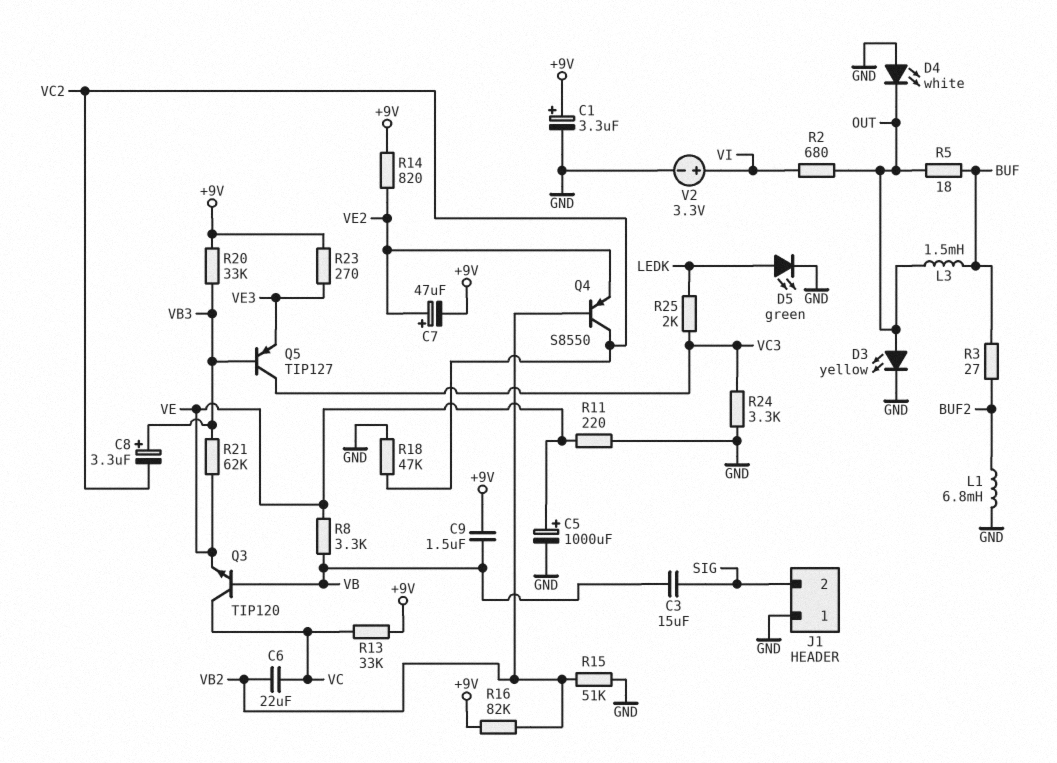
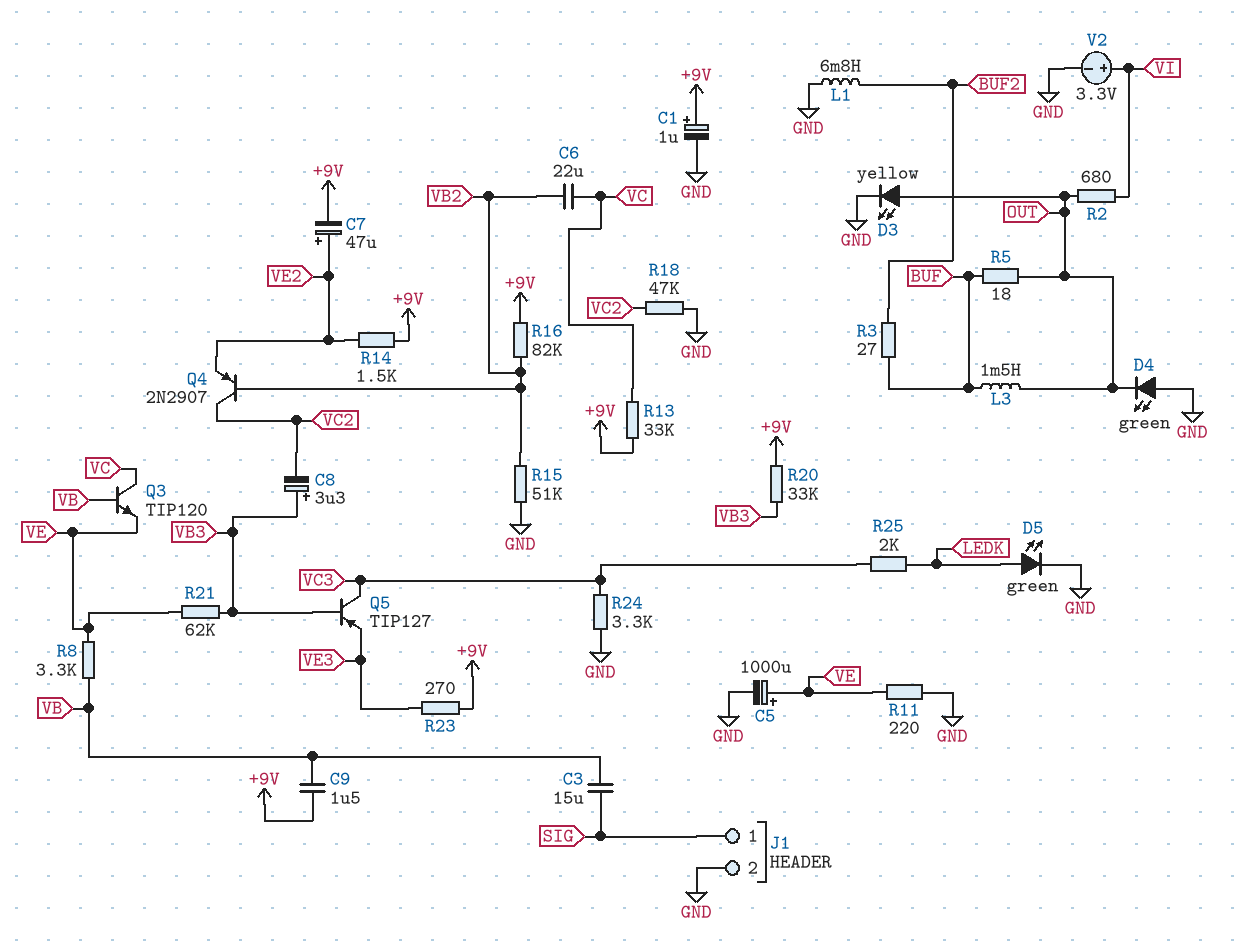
C1: 3.3uF (plus +9V, minus GND) -> 1uF (plus +9V, minus GND)
D4: LED white (A GND, K OUT) -> LED green (A GND, K OUT)
J1 pin 1: GND -> SIG
J1 pin 2: SIG -> GND
Q4: PNP S8550 (B VB2, C VC2, E VE2) -> PNP 2N2907 (B VB2, C VC2, E VE2)
R14: 820 (+9V, VE2) -> 1.5k (+9V, VE2)

